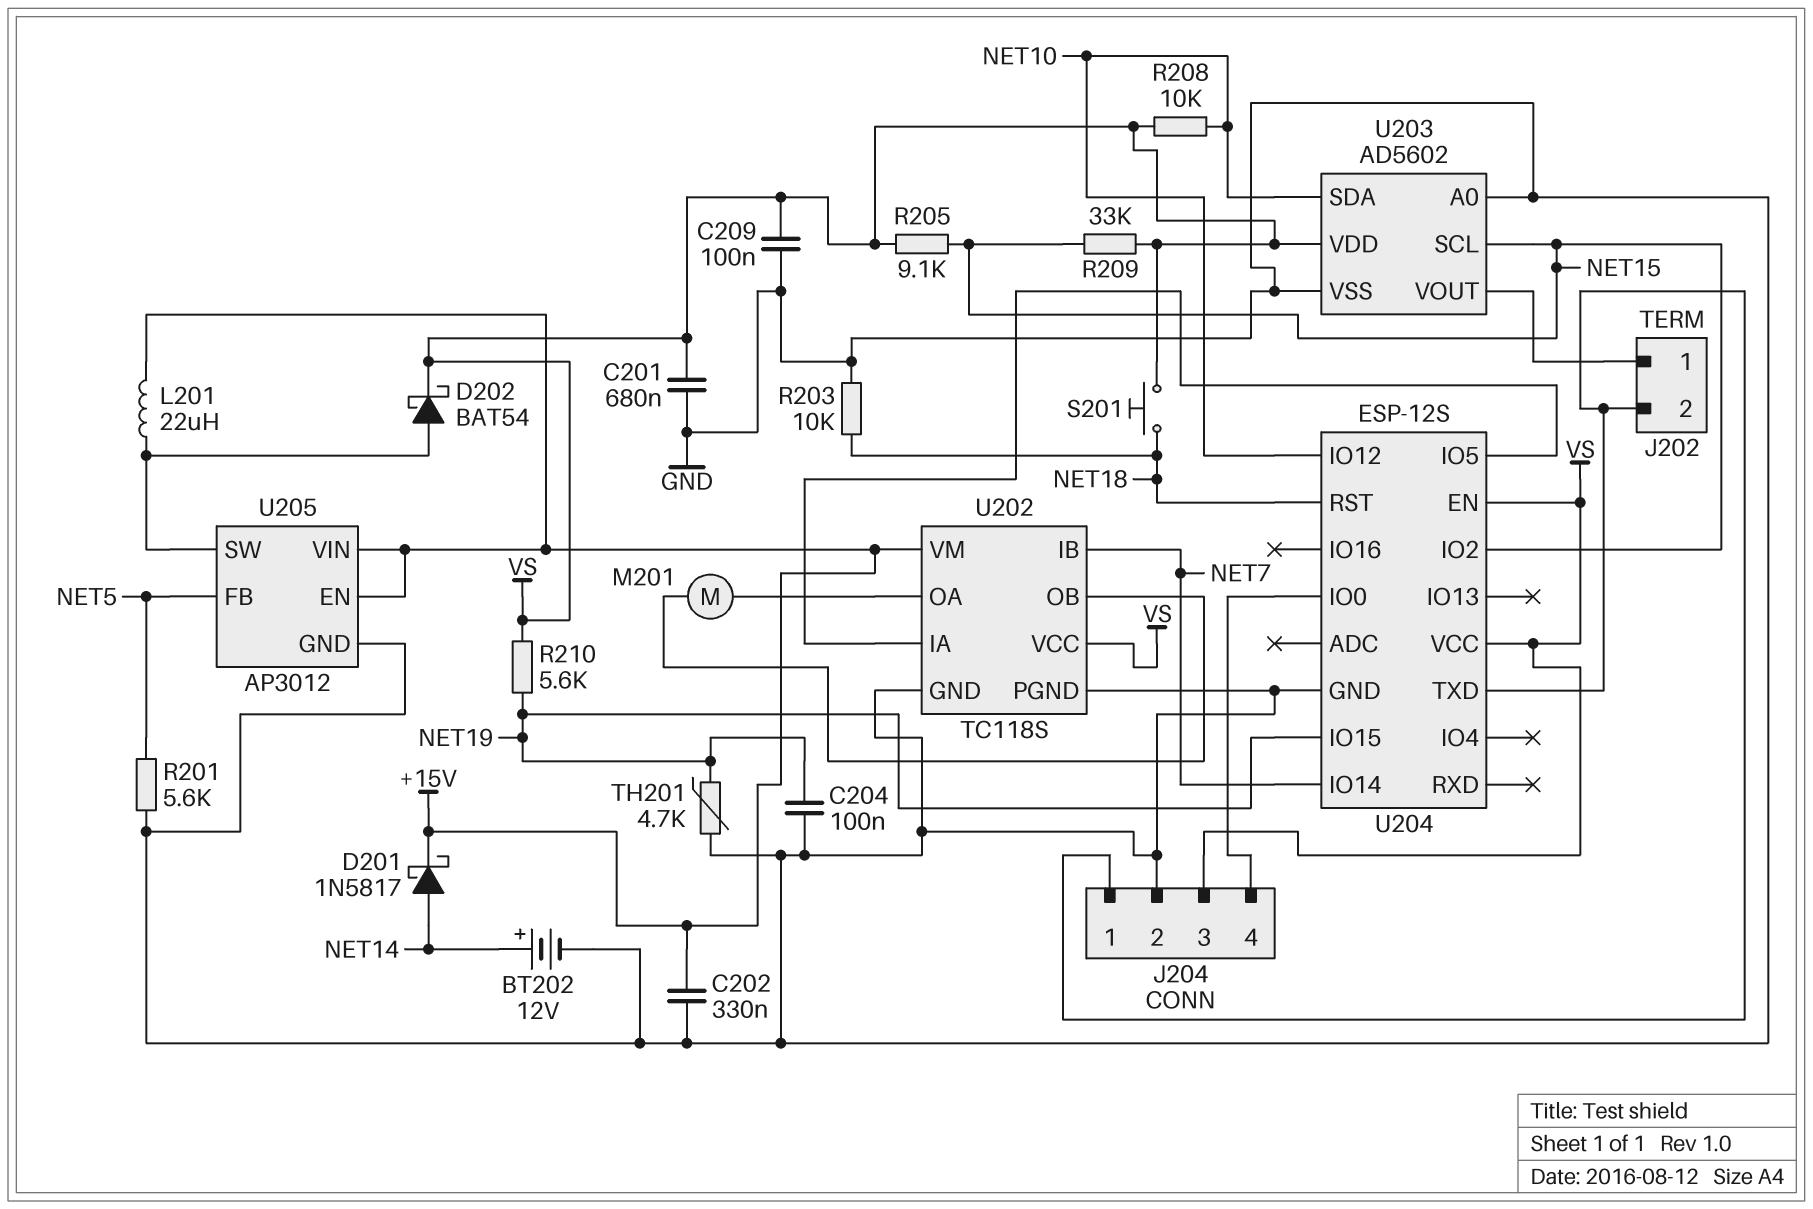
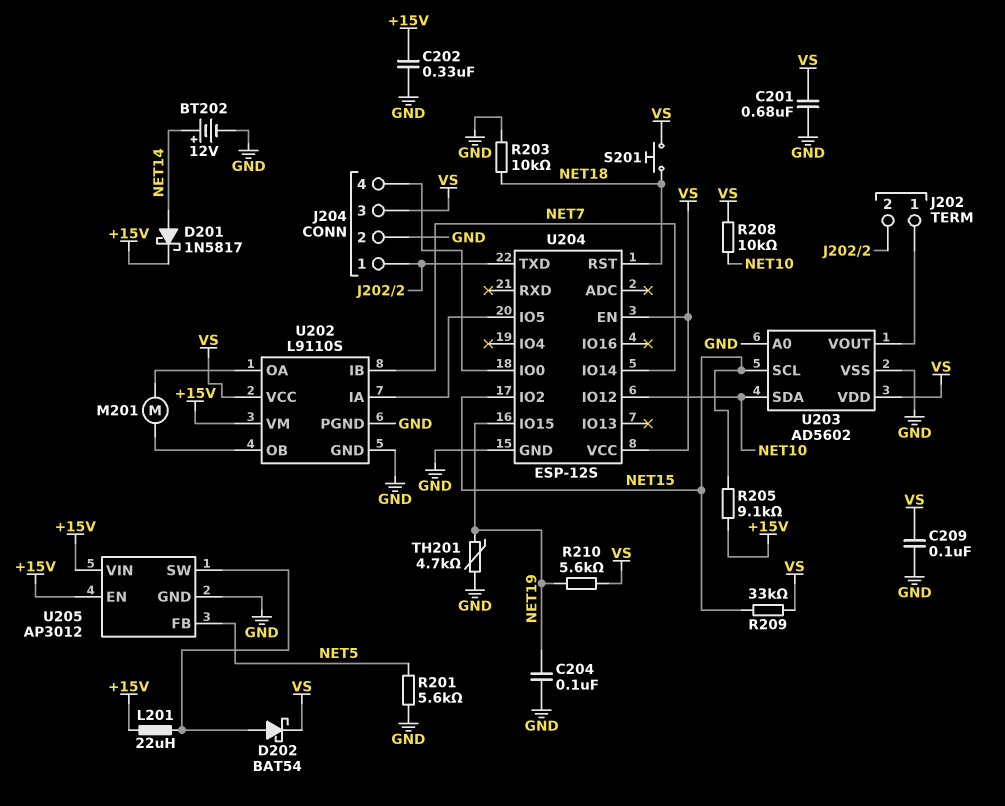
R205: 9.1k (NET15, VS) -> 9.1k (+15V, NET15)
U202: TC118S -> L9110S

